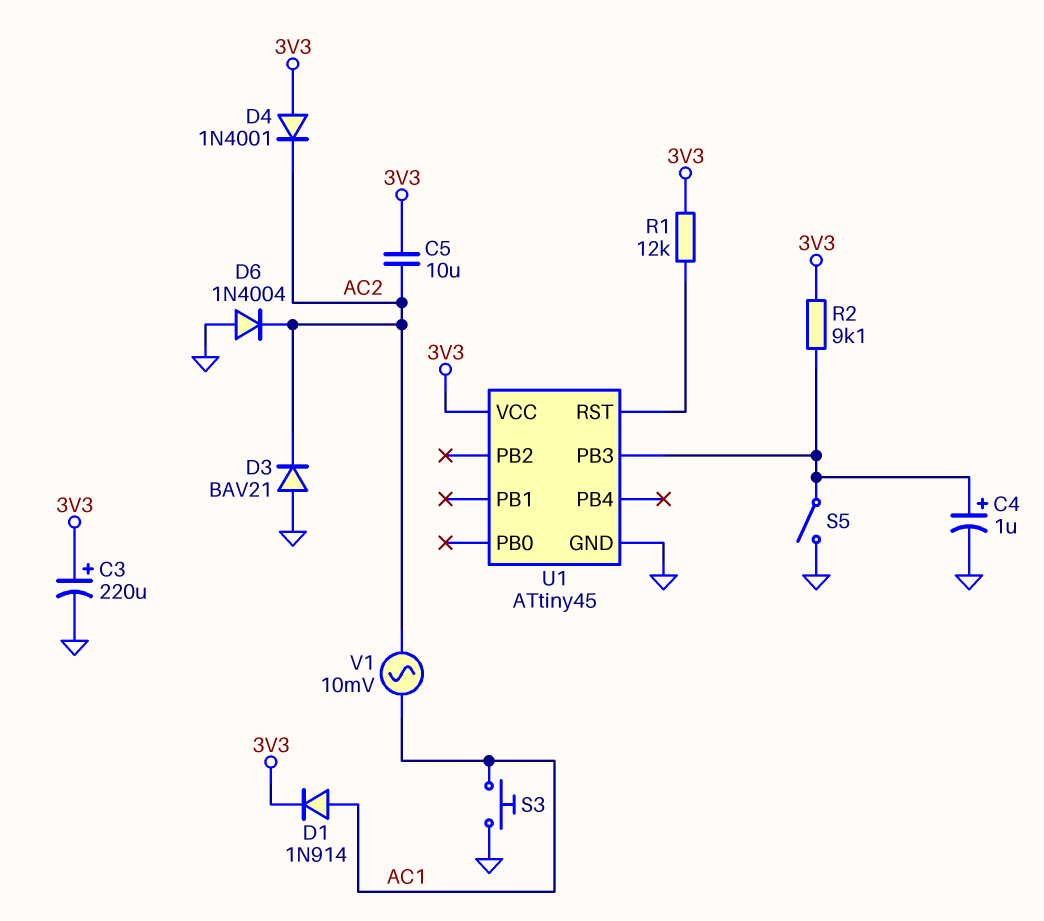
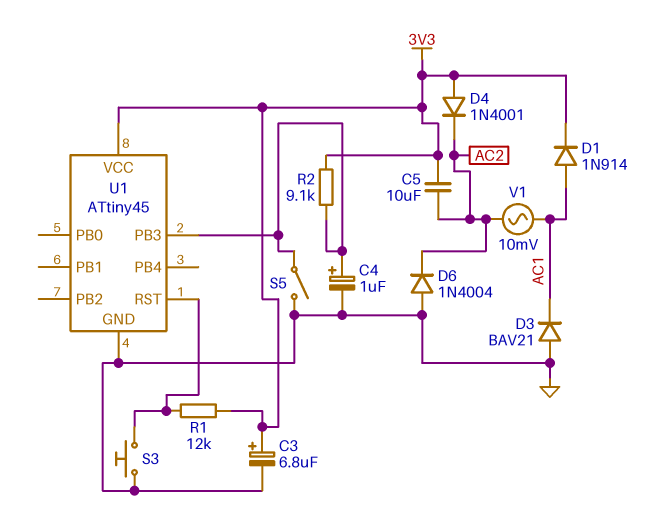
C3: 220uF (plus 3V3, minus GND) -> 6.8uF (plus 3V3, minus GND)
D3: diode BAV21 (A GND, K AC2) -> diode BAV21 (A GND, K AC1)
S3: button (AC1, GND) -> button (GND, U1/RST)

